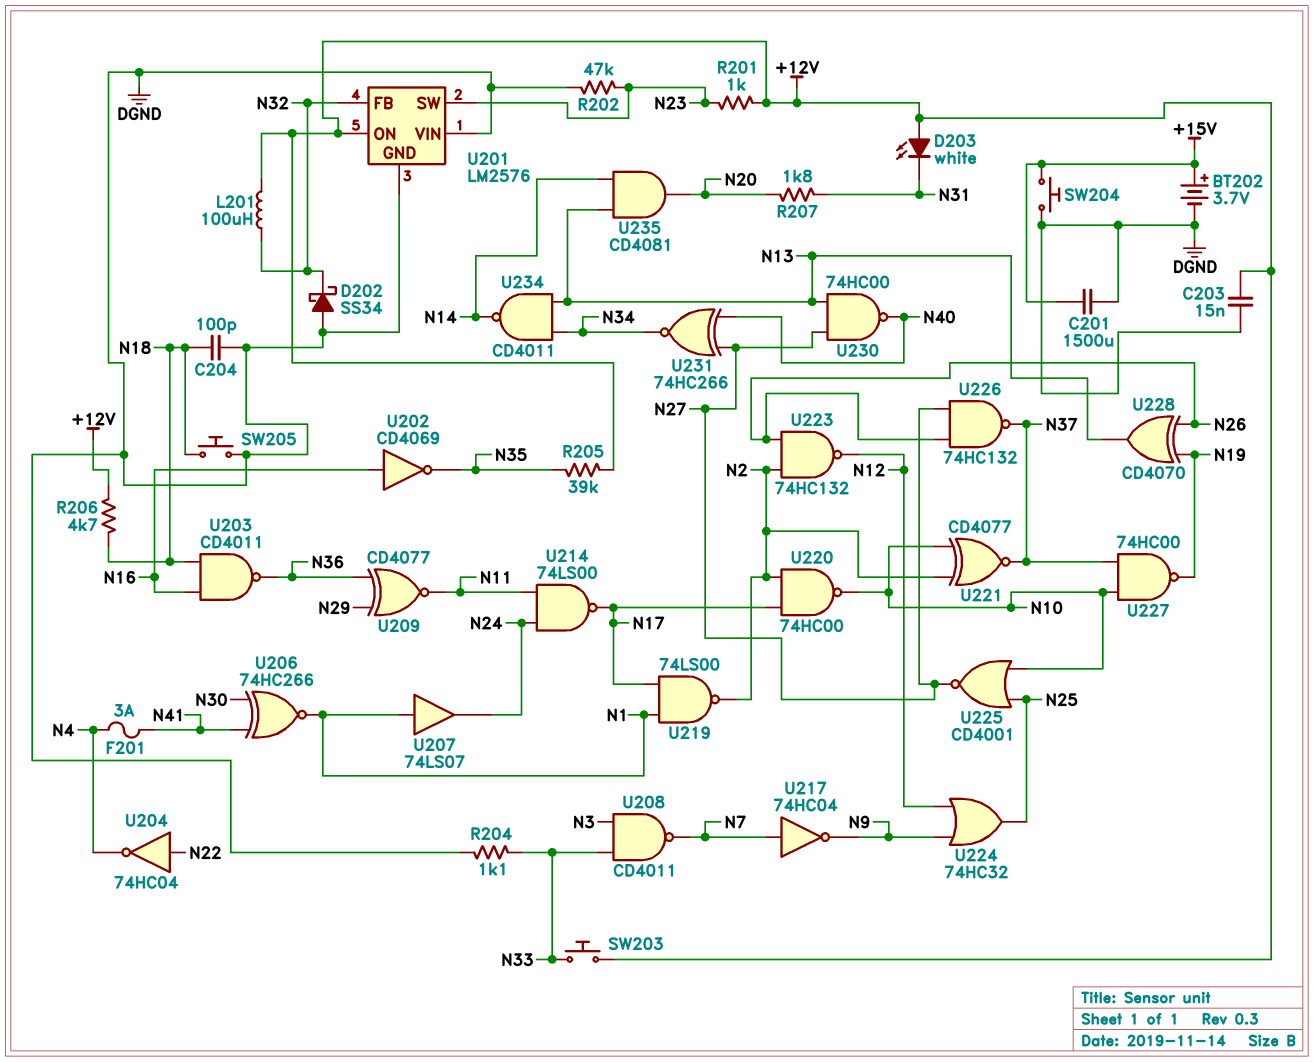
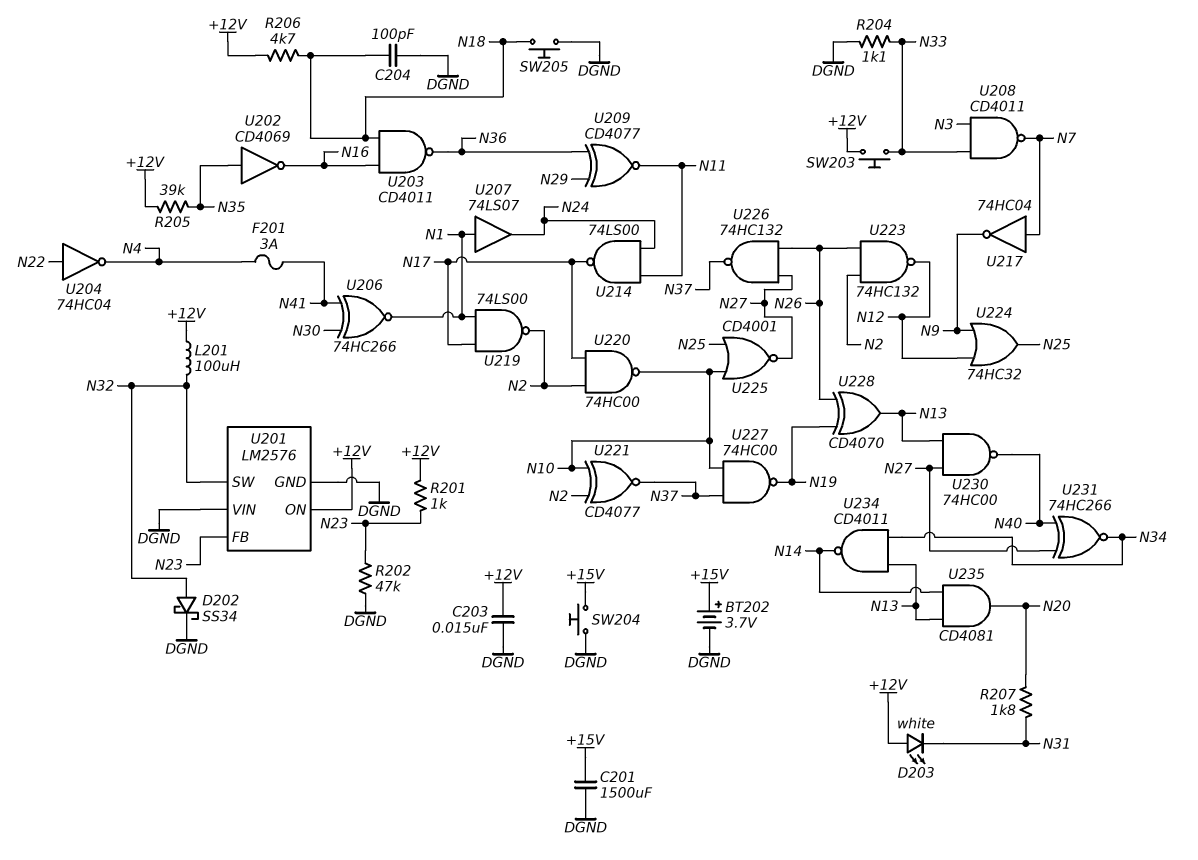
D202: schottky SS34 (A DGND, K N32) -> schottky SS34 (A N32, K DGND)
U201 pin FB: N32 -> N23
U201 pin SW: N23 -> N32
U202: NOT CD4069 (in N16, out N35) -> NOT CD4069 (in N35, out N16)

